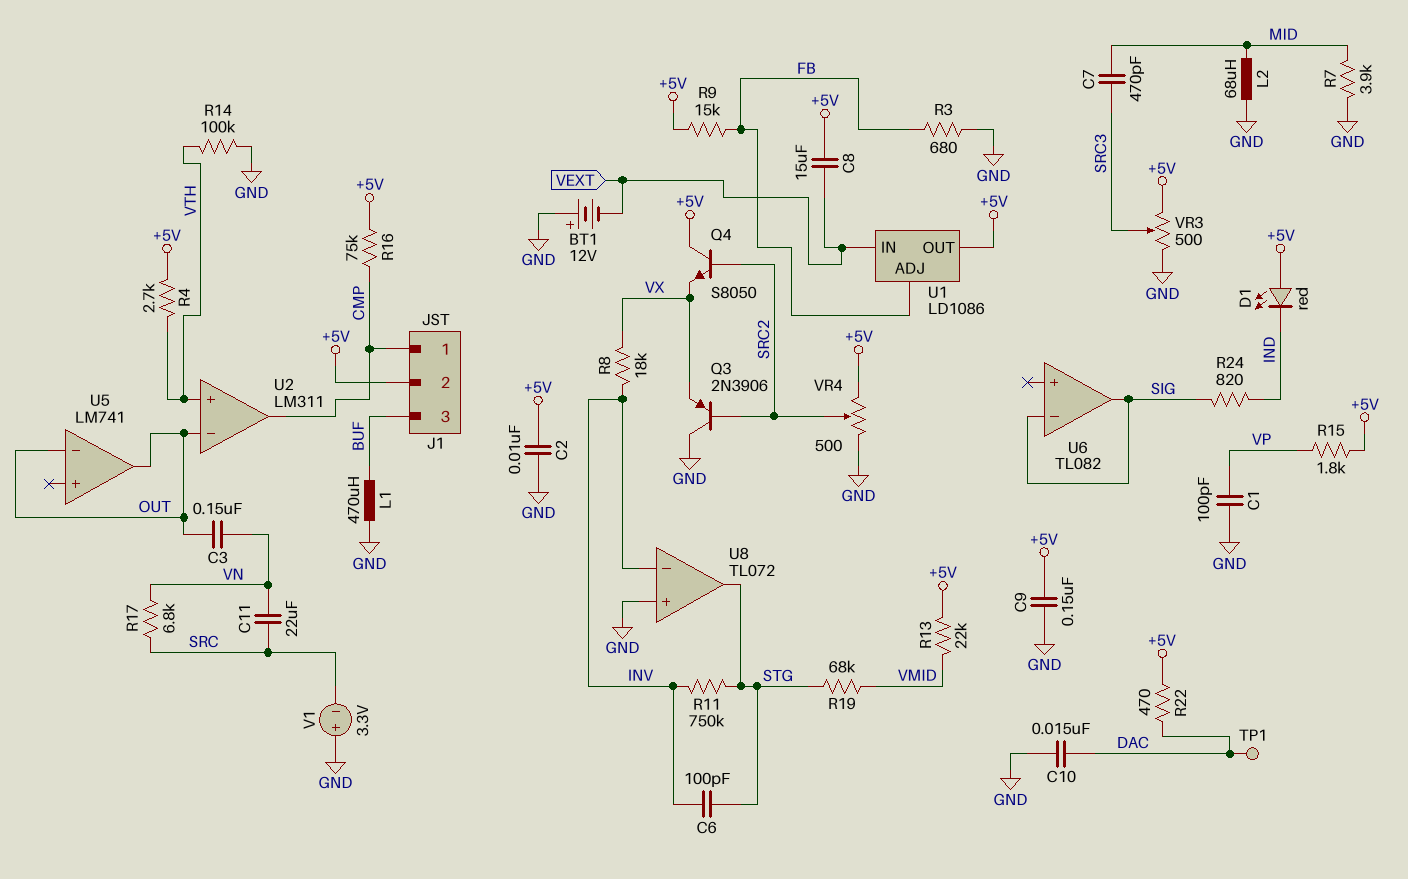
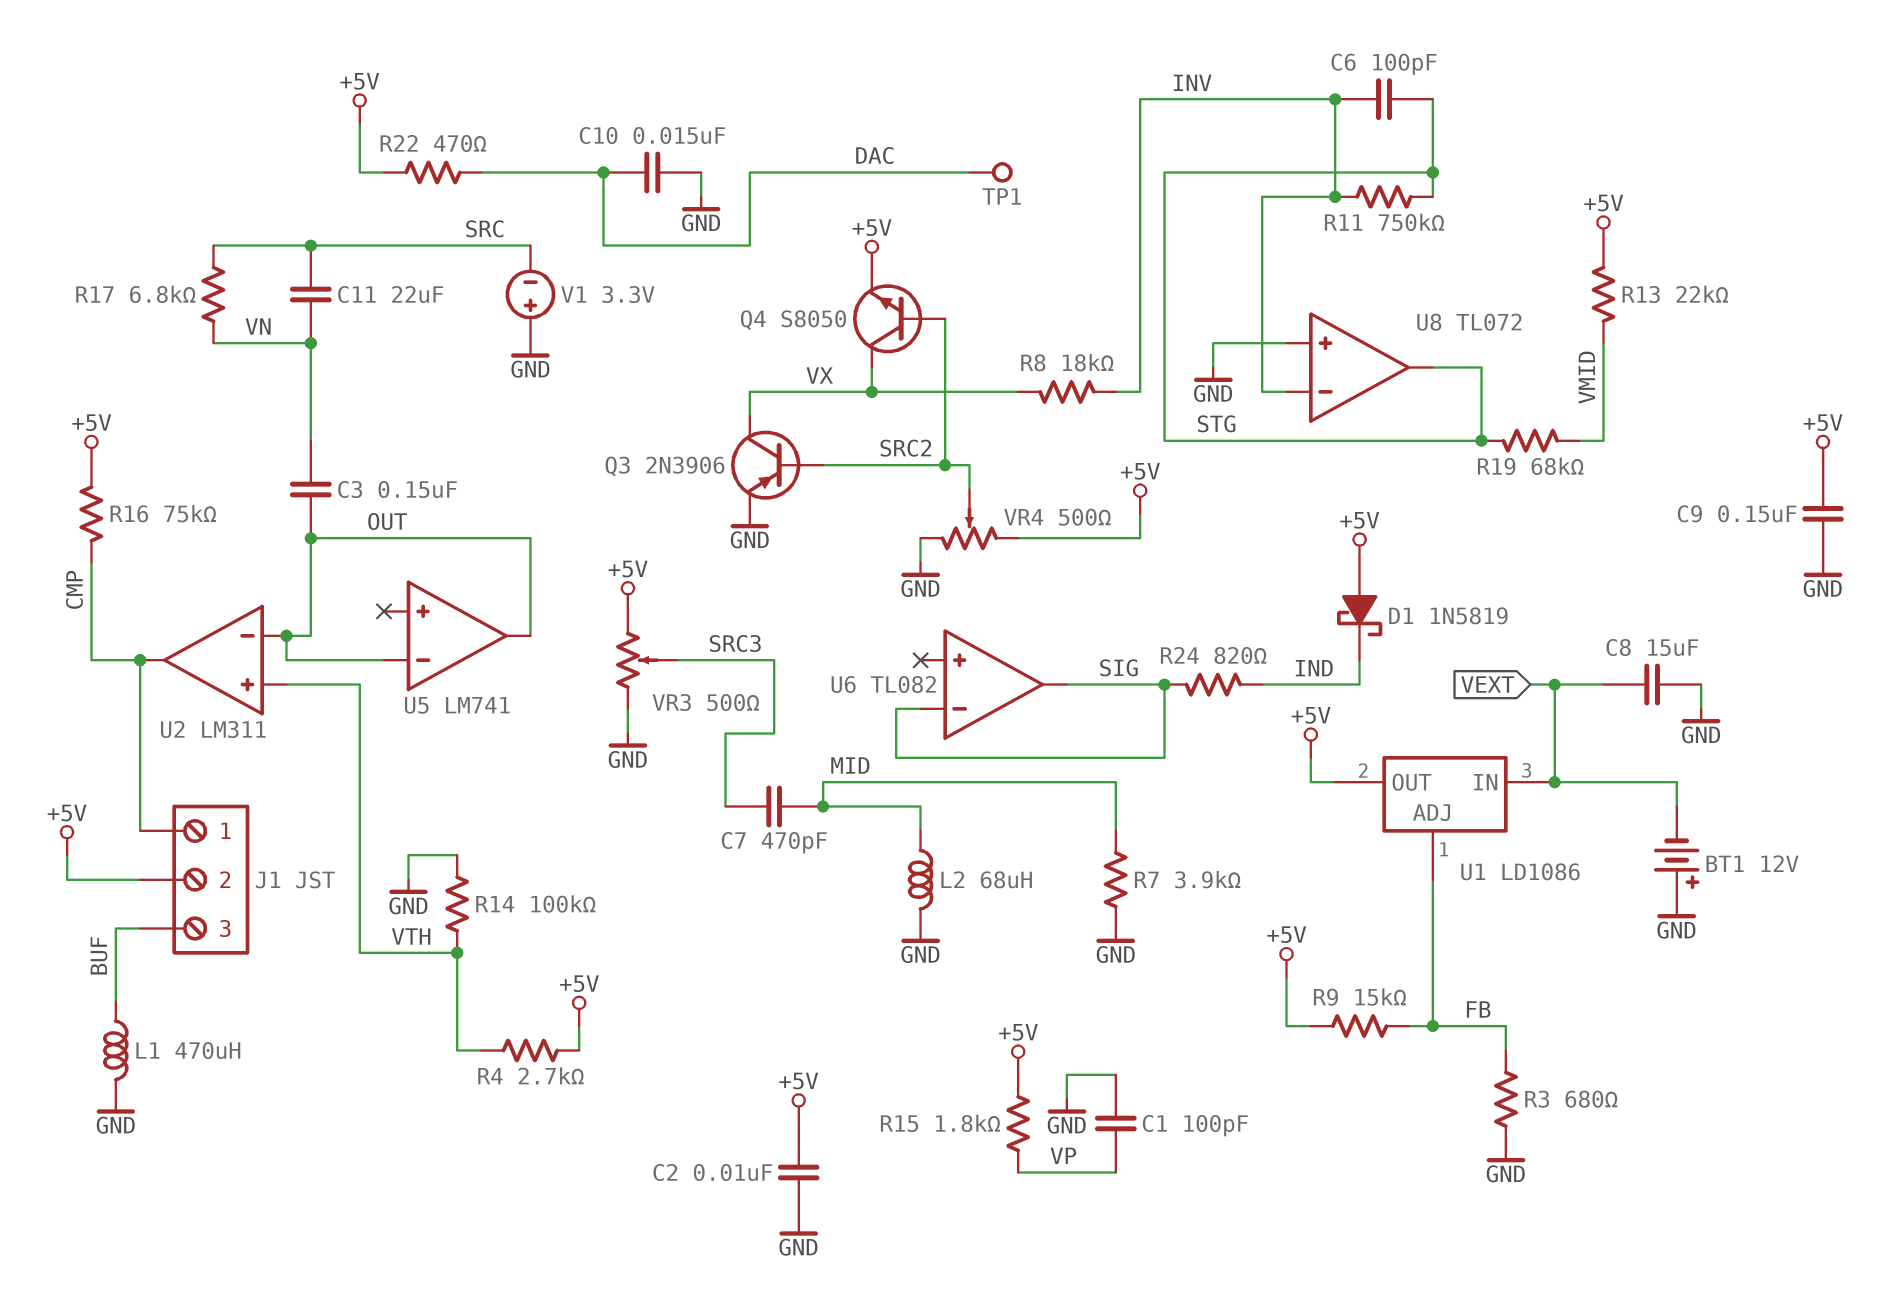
C8: 15uF (+5V, VEXT) -> 15uF (GND, VEXT)
D1: LED red (A +5V, K IND) -> schottky 1N5819 (A +5V, K IND)
Q3: PNP 2N3906 (B SRC2, C GND, E VX) -> PNP 2N3906 (B SRC2, C VX, E GND)
Q4: NPN S8050 (B SRC2, C +5V, E VX) -> NPN S8050 (B SRC2, C VX, E +5V)

